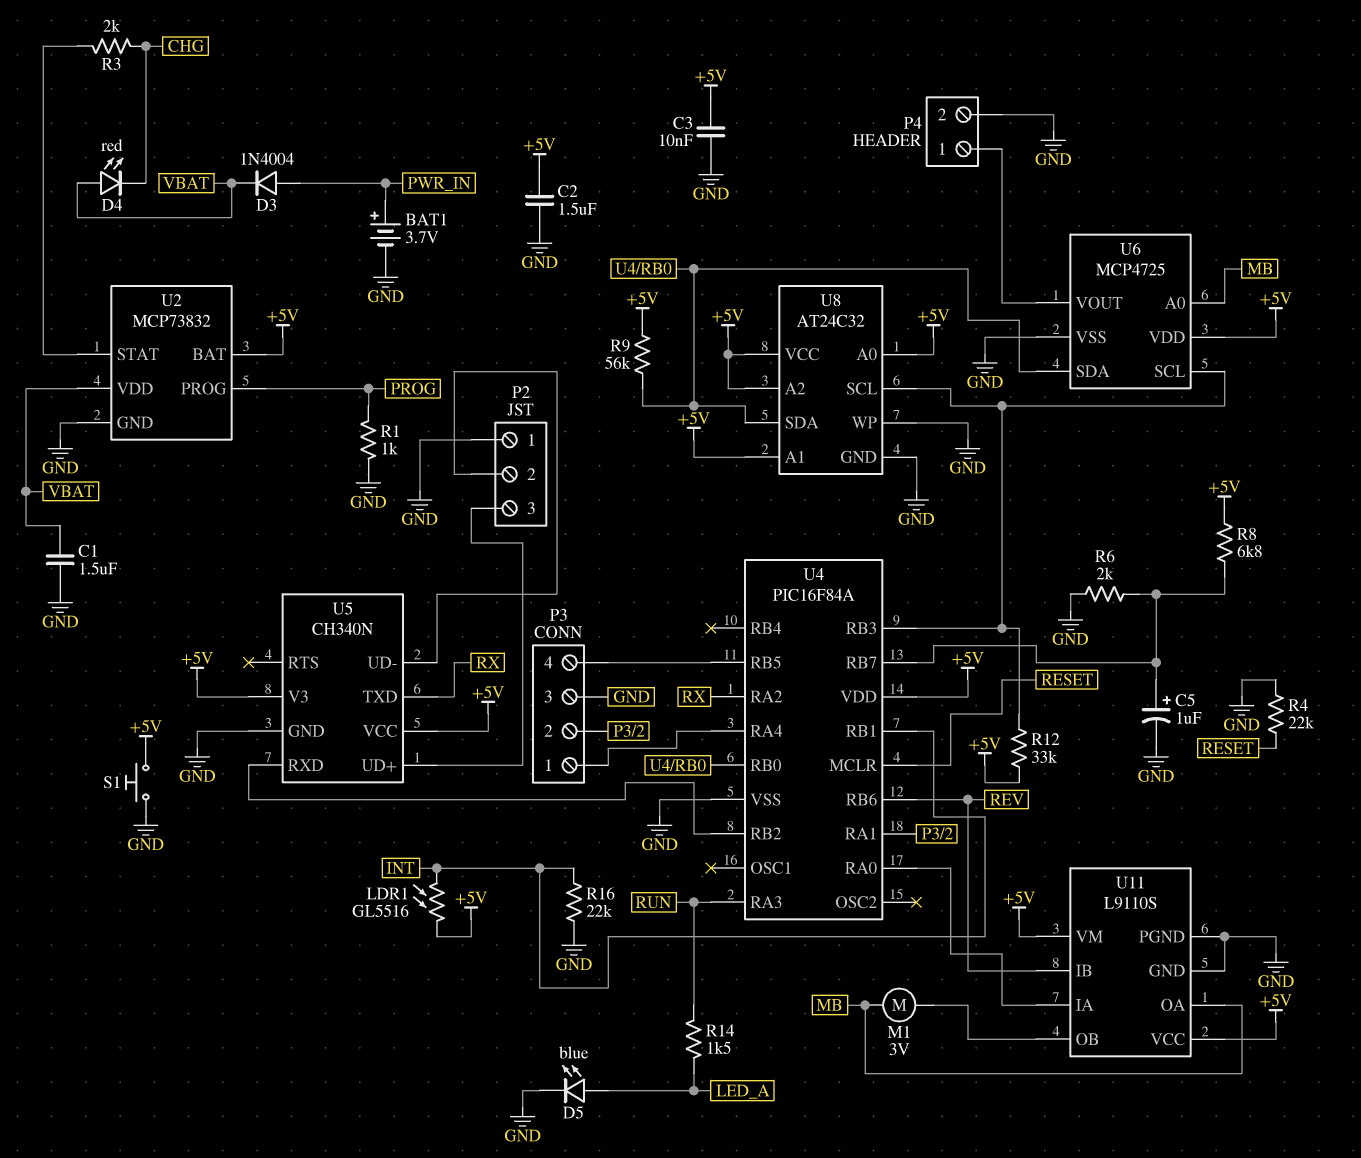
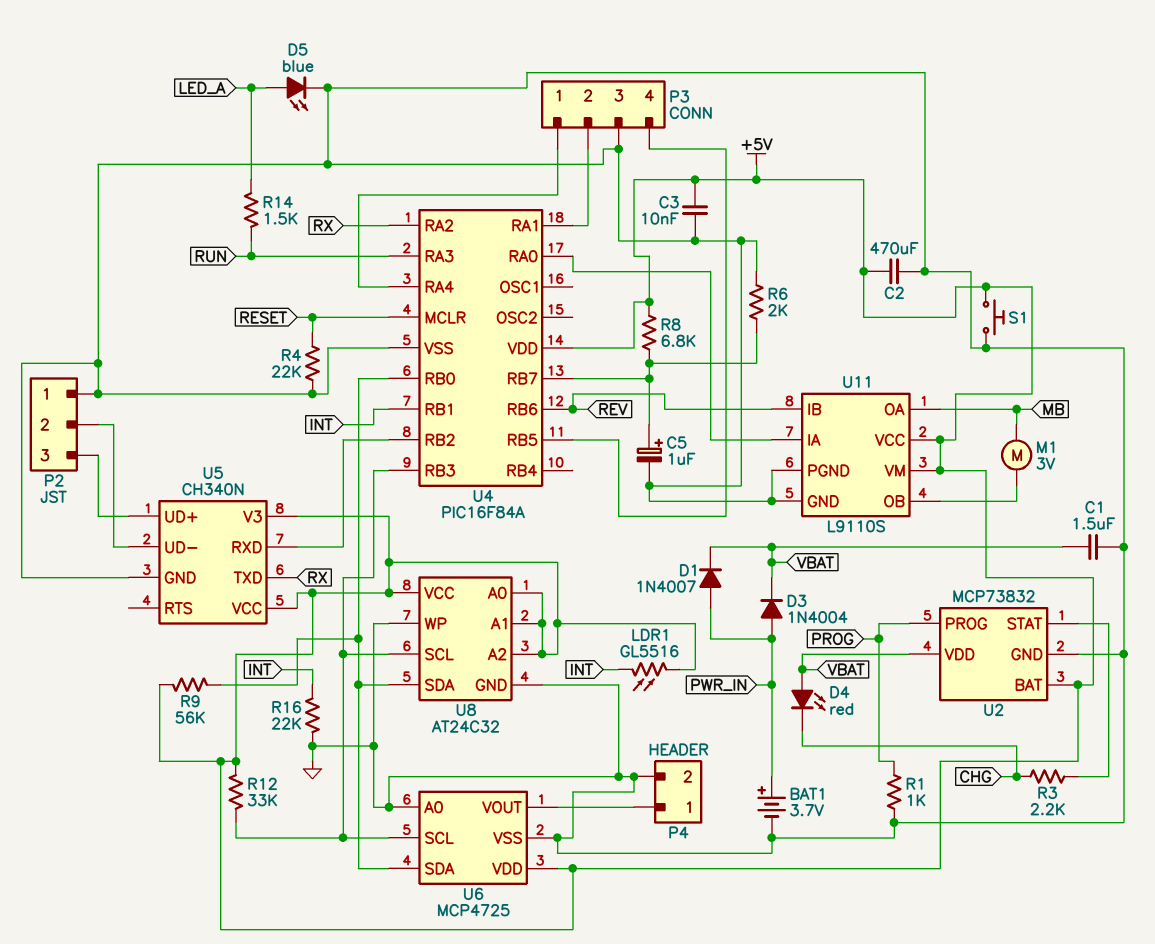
C2: 1.5uF (+5V, GND) -> 470uF (+5V, GND)
D1: none -> diode 1N4007 (A PWR_IN, K VBAT)
R3: 2k (CHG, U2/STAT) -> 2.2k (CHG, U2/STAT)
U6 pin A0: MB -> GND

